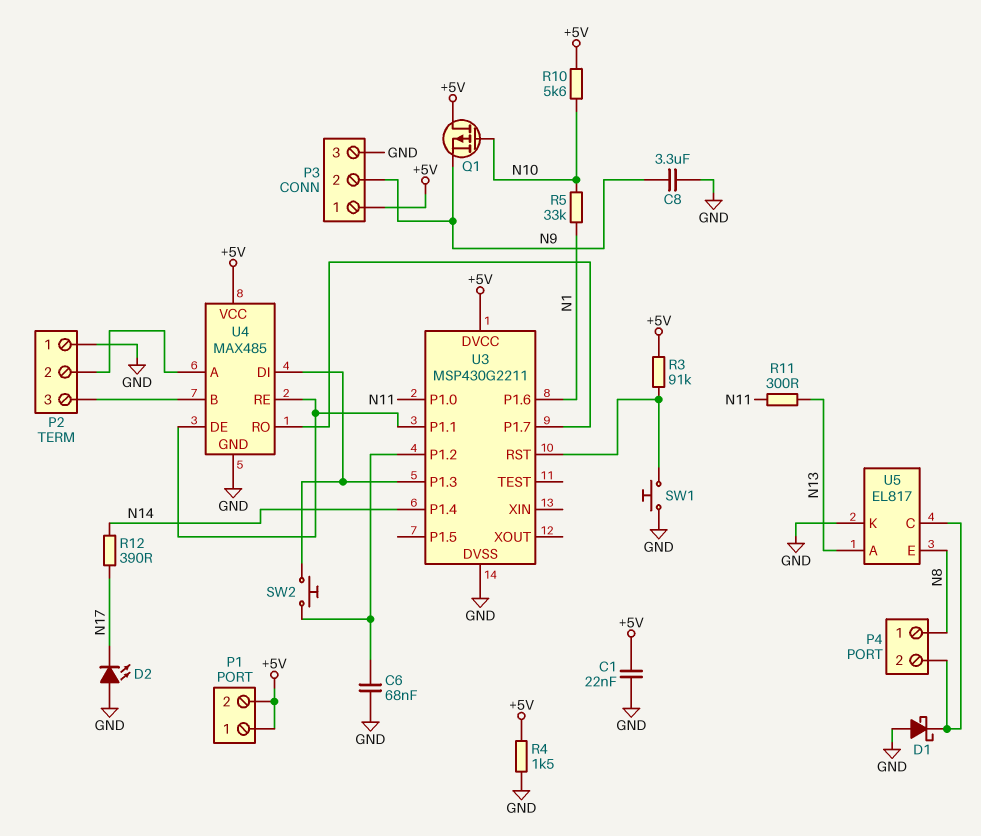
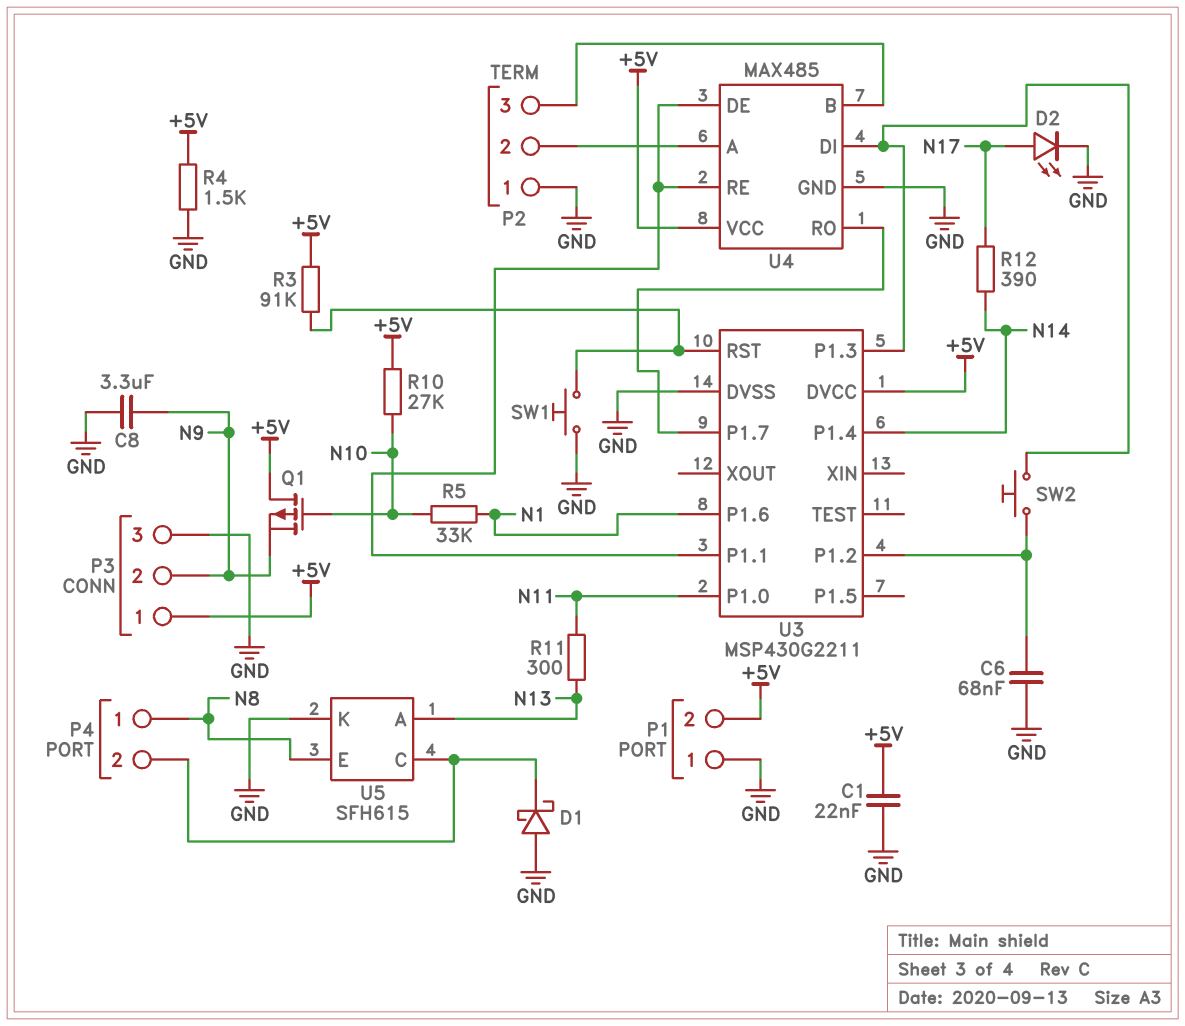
D2: LED (A GND, K N17) -> LED (A N17, K GND)
P1 pin 1: +5V -> GND
R10: 5.6k (+5V, N10) -> 27k (+5V, N10)
U5: EL817 -> SFH615

